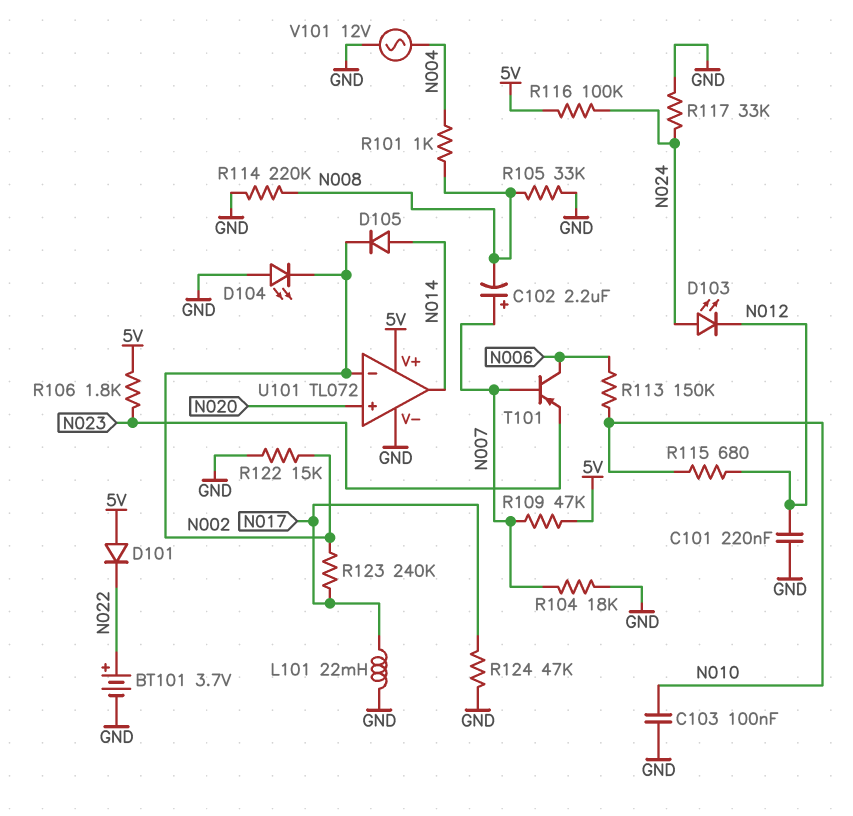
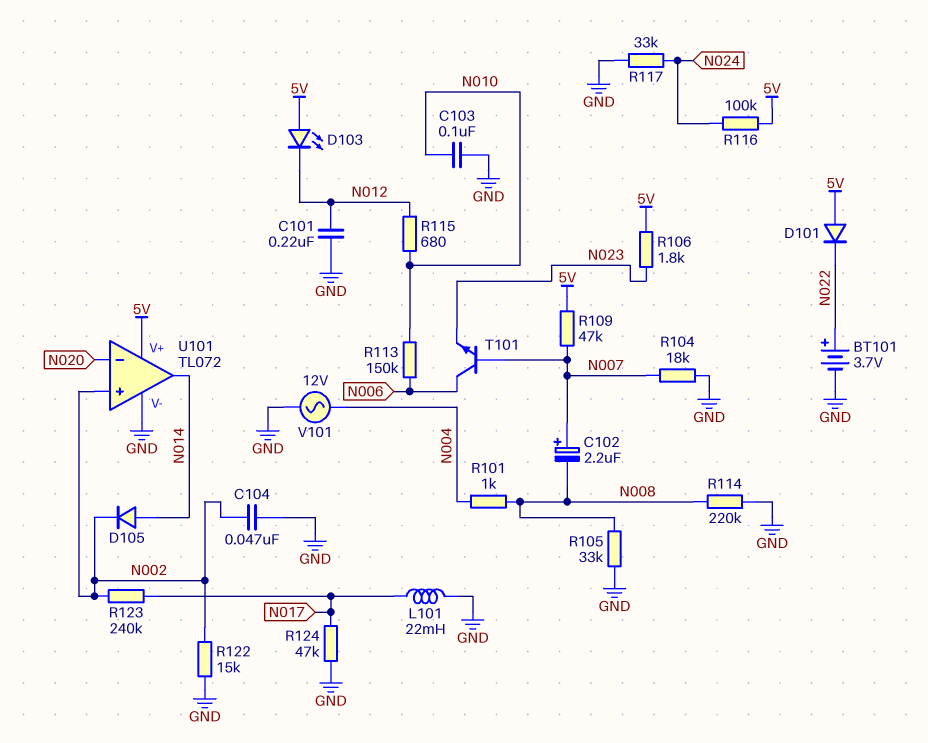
C104: none -> 47nF (GND, N002)
D103: LED (A N024, K N012) -> LED (A 5V, K N012)
D104: LED (A GND, K N002) -> none
T101: PNP (B N007, C N006, E N023) -> NPN (B N007, C N006, E N023)
U101 pin in+: N020 -> N002
U101 pin in-: N002 -> N020

